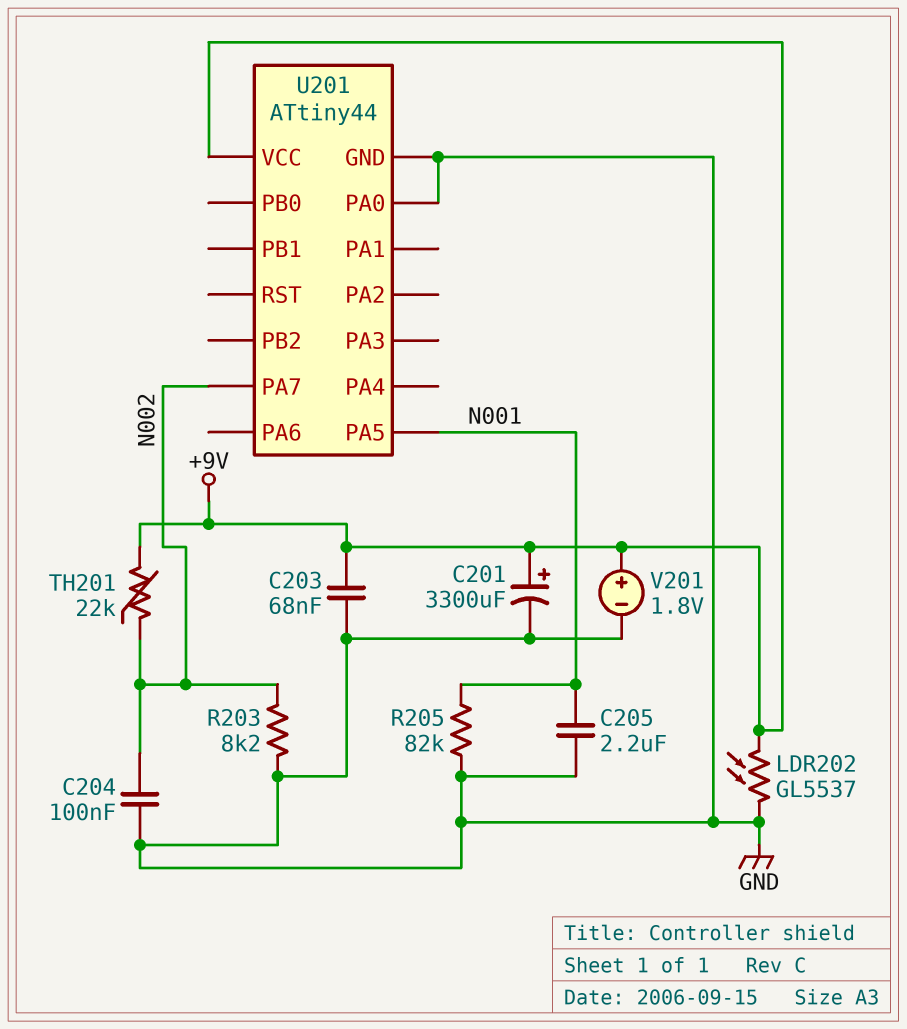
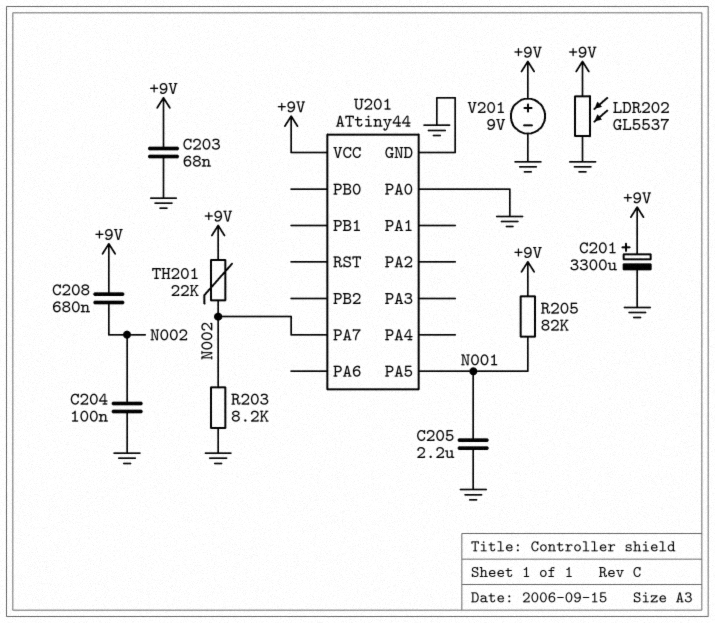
C208: none -> 680nF (+9V, N002)
R205: 82k (GND, N001) -> 82k (+9V, N001)
V201: 1.8V (plus +9V, minus GND) -> 9V (plus +9V, minus GND)

